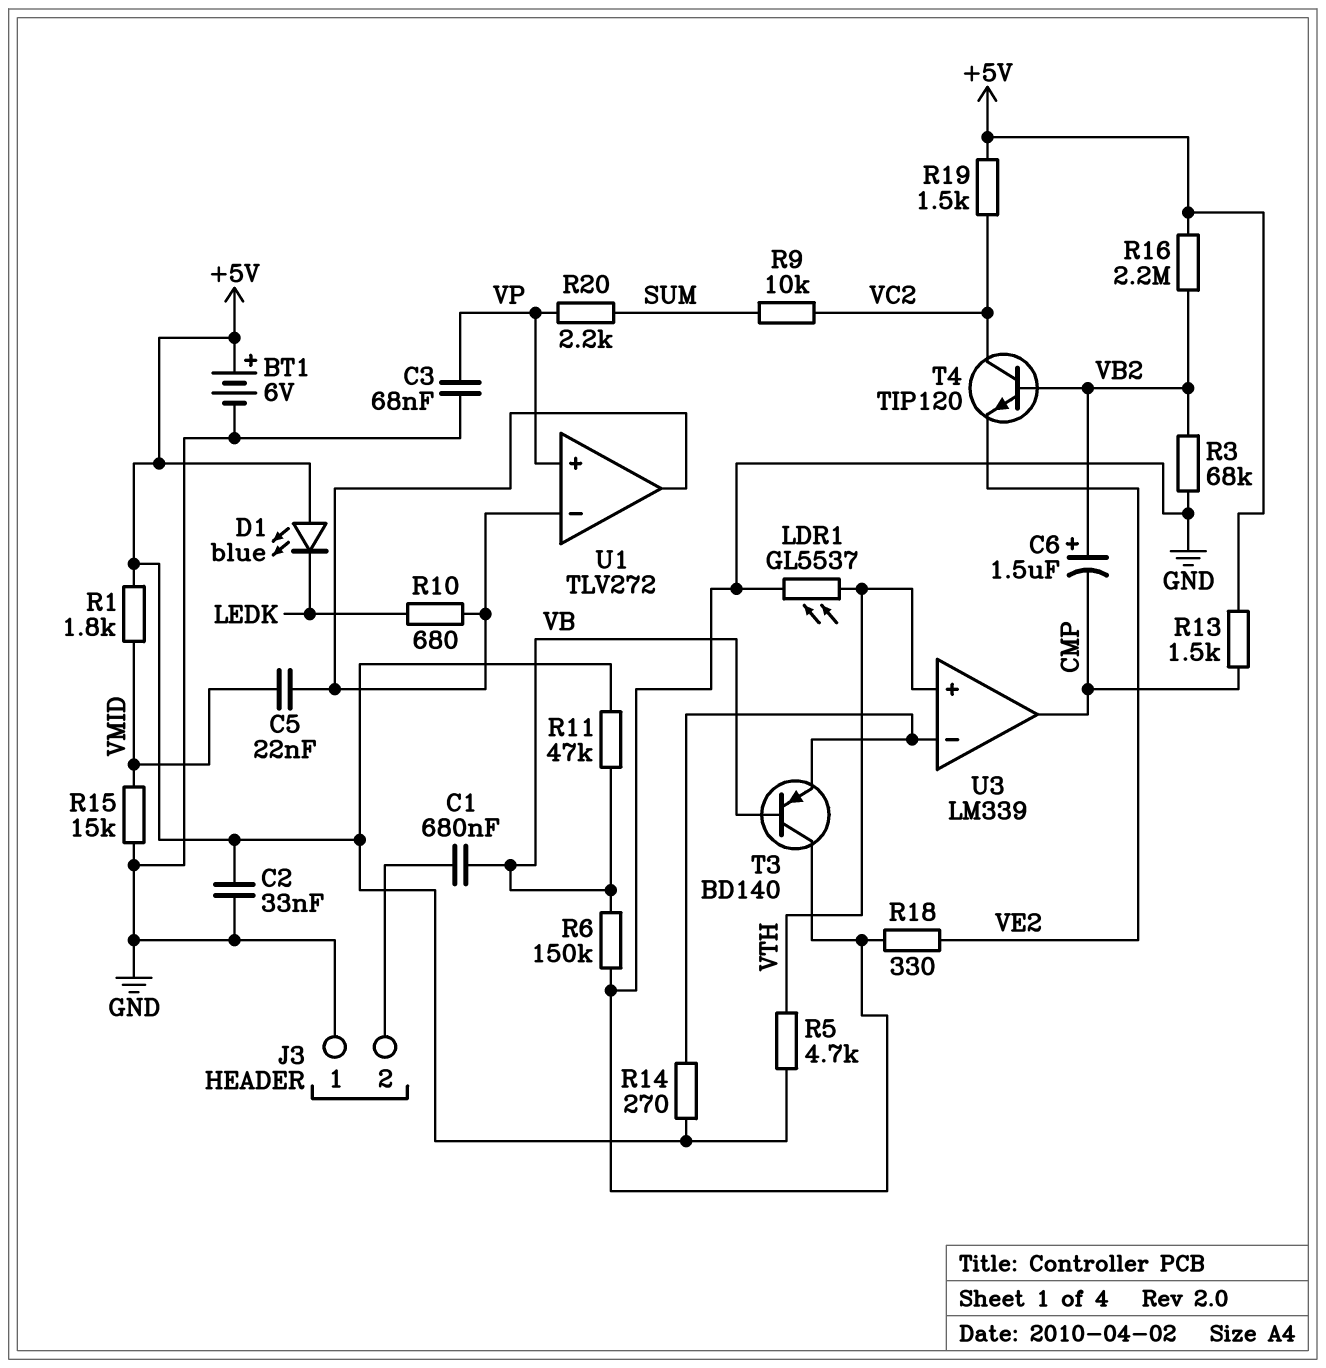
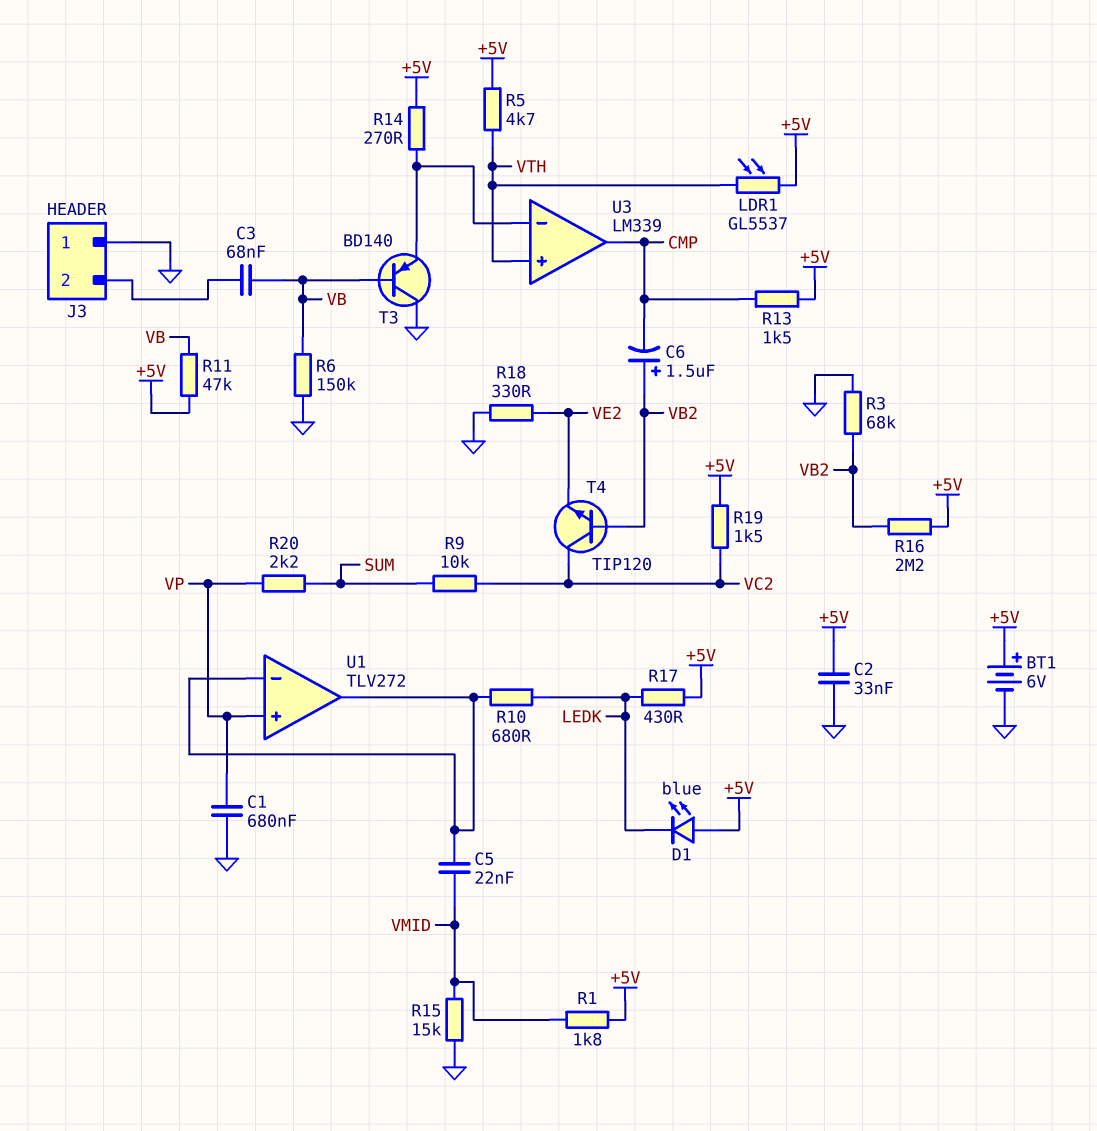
C1: 680nF (J3/2, VB) -> 680nF (GND, VP)
C3: 68nF (GND, VP) -> 68nF (J3/2, VB)
LDR1: GL5537 (GND, VTH) -> GL5537 (+5V, VTH)
R17: none -> 430 (+5V, LEDK)

